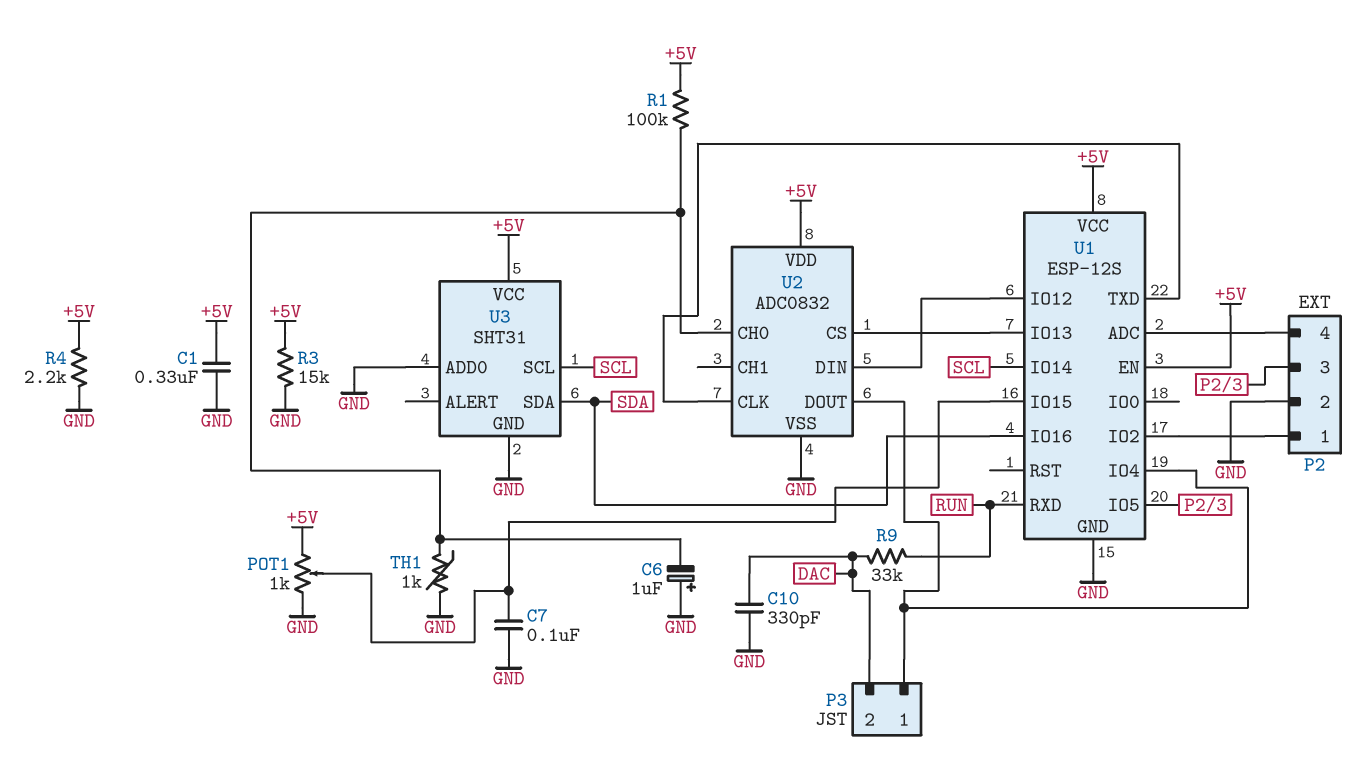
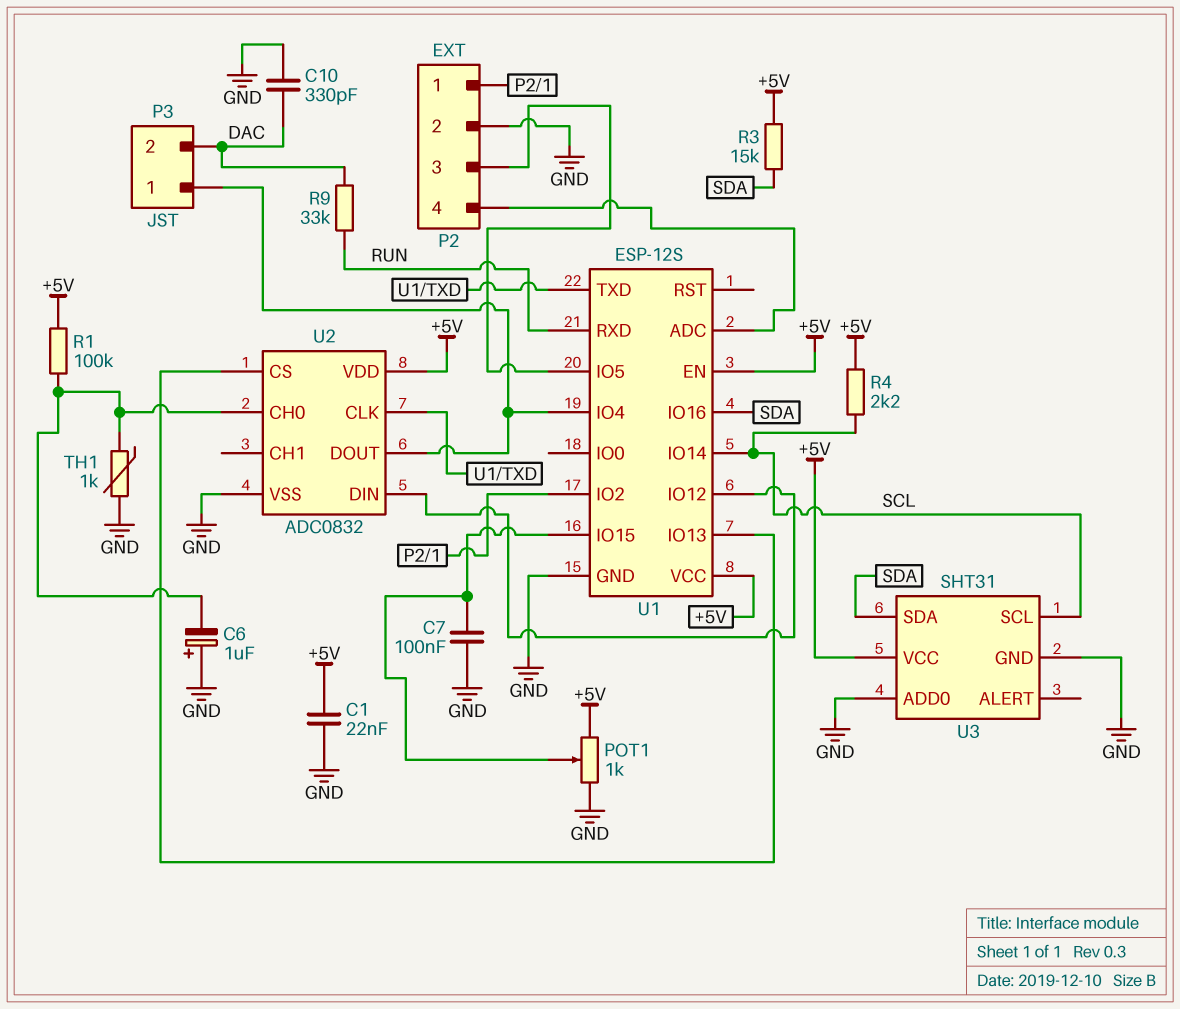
C1: 330nF (+5V, GND) -> 22nF (+5V, GND)
R3: 15k (+5V, GND) -> 15k (+5V, SDA)
R4: 2.2k (+5V, GND) -> 2.2k (+5V, SCL)

